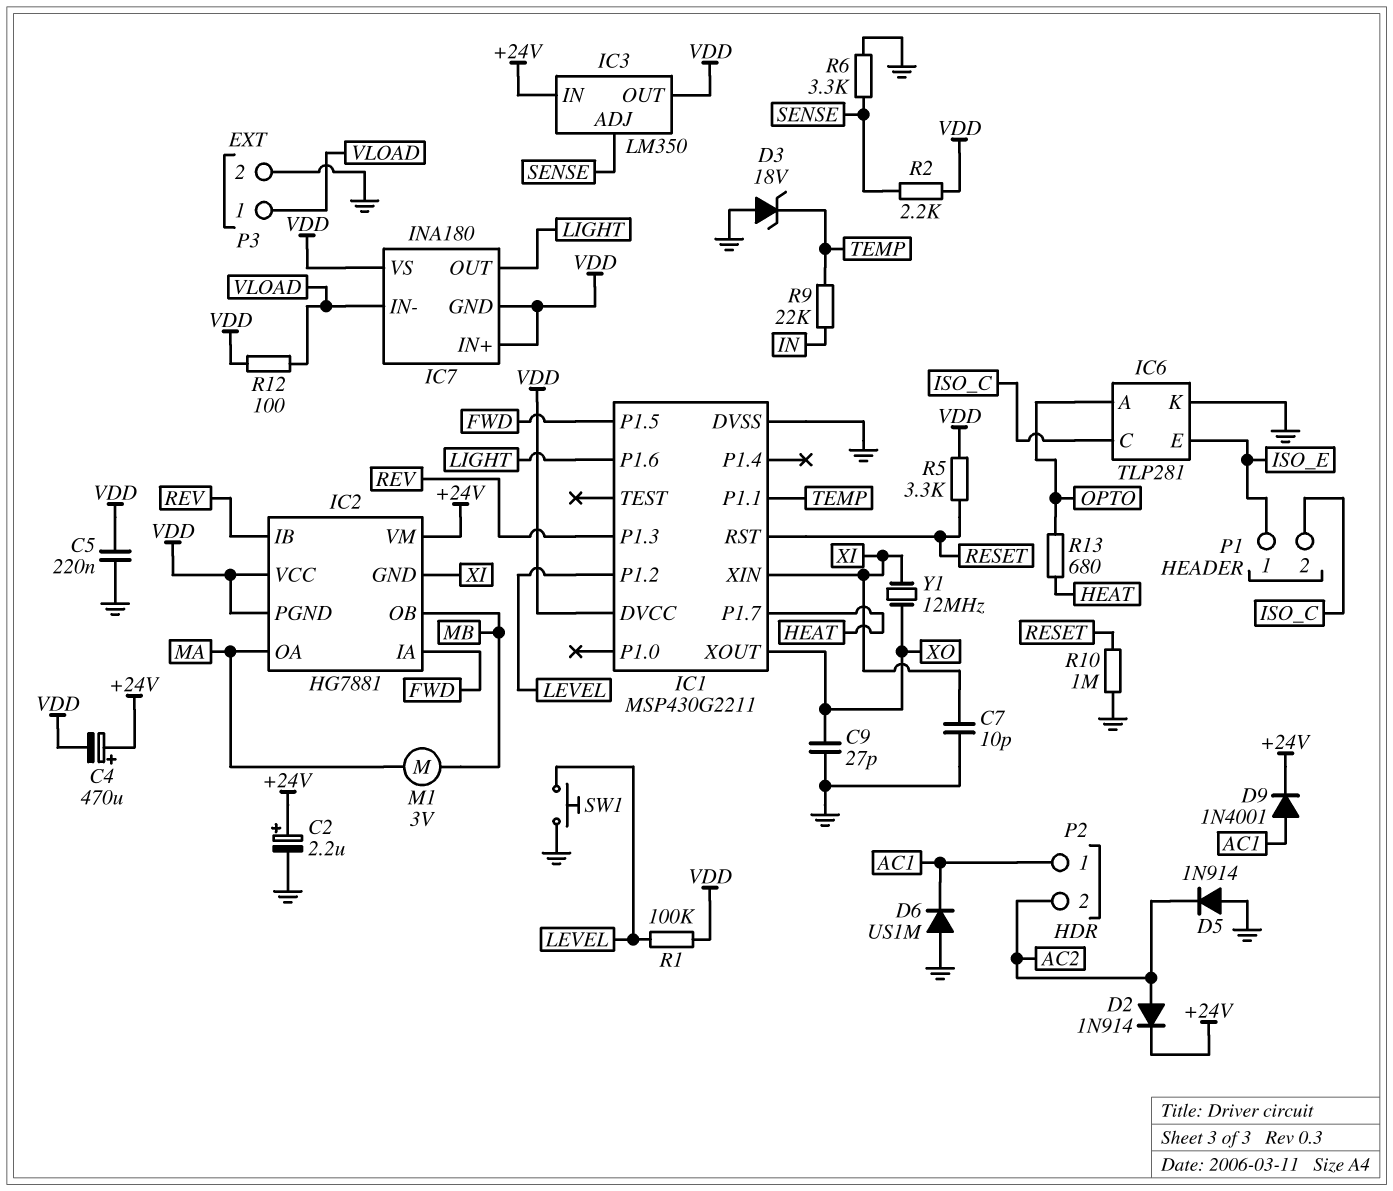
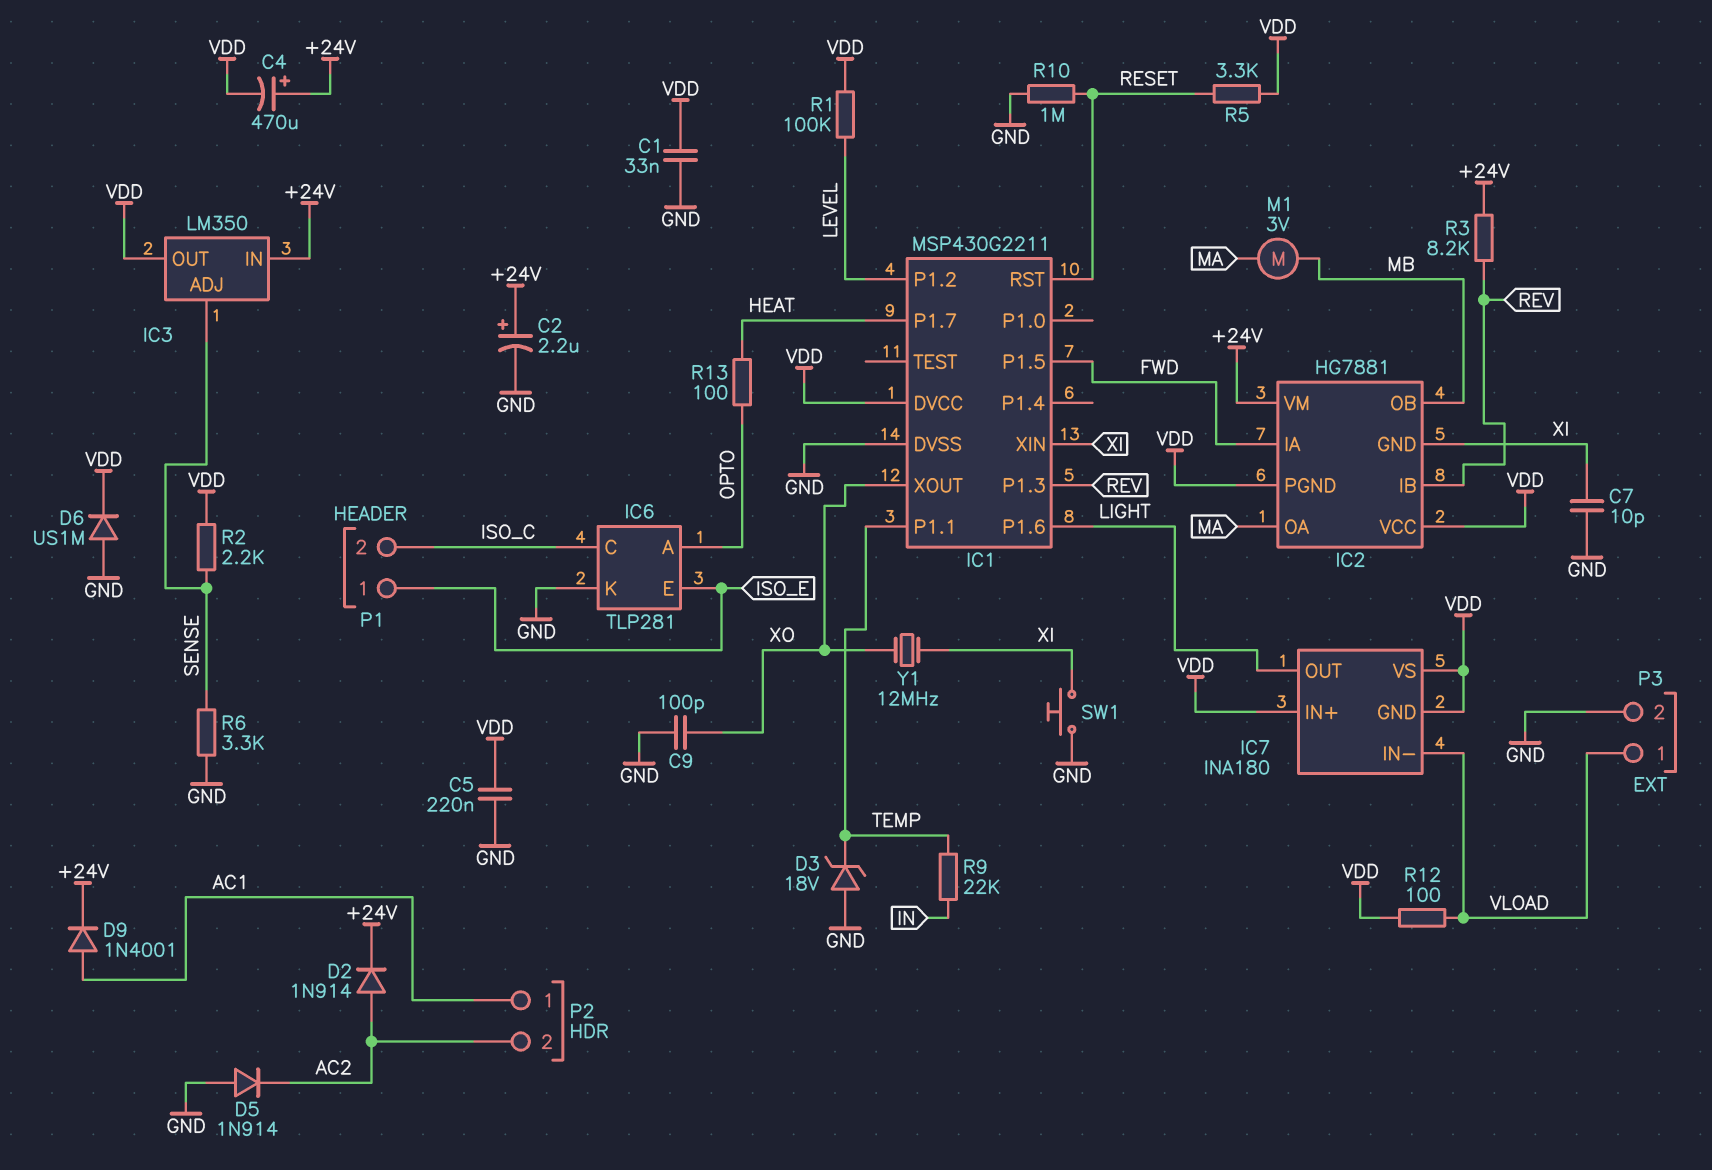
C1: none -> 33nF (GND, VDD)
C9: 27pF (GND, XO) -> 100pF (GND, XO)
D6: diode US1M (A GND, K AC1) -> diode US1M (A GND, K VDD)
R3: none -> 8.2k (+24V, REV)
R13: 680 (HEAT, OPTO) -> 100 (HEAT, OPTO)
SW1: button (GND, LEVEL) -> button (GND, XI)

